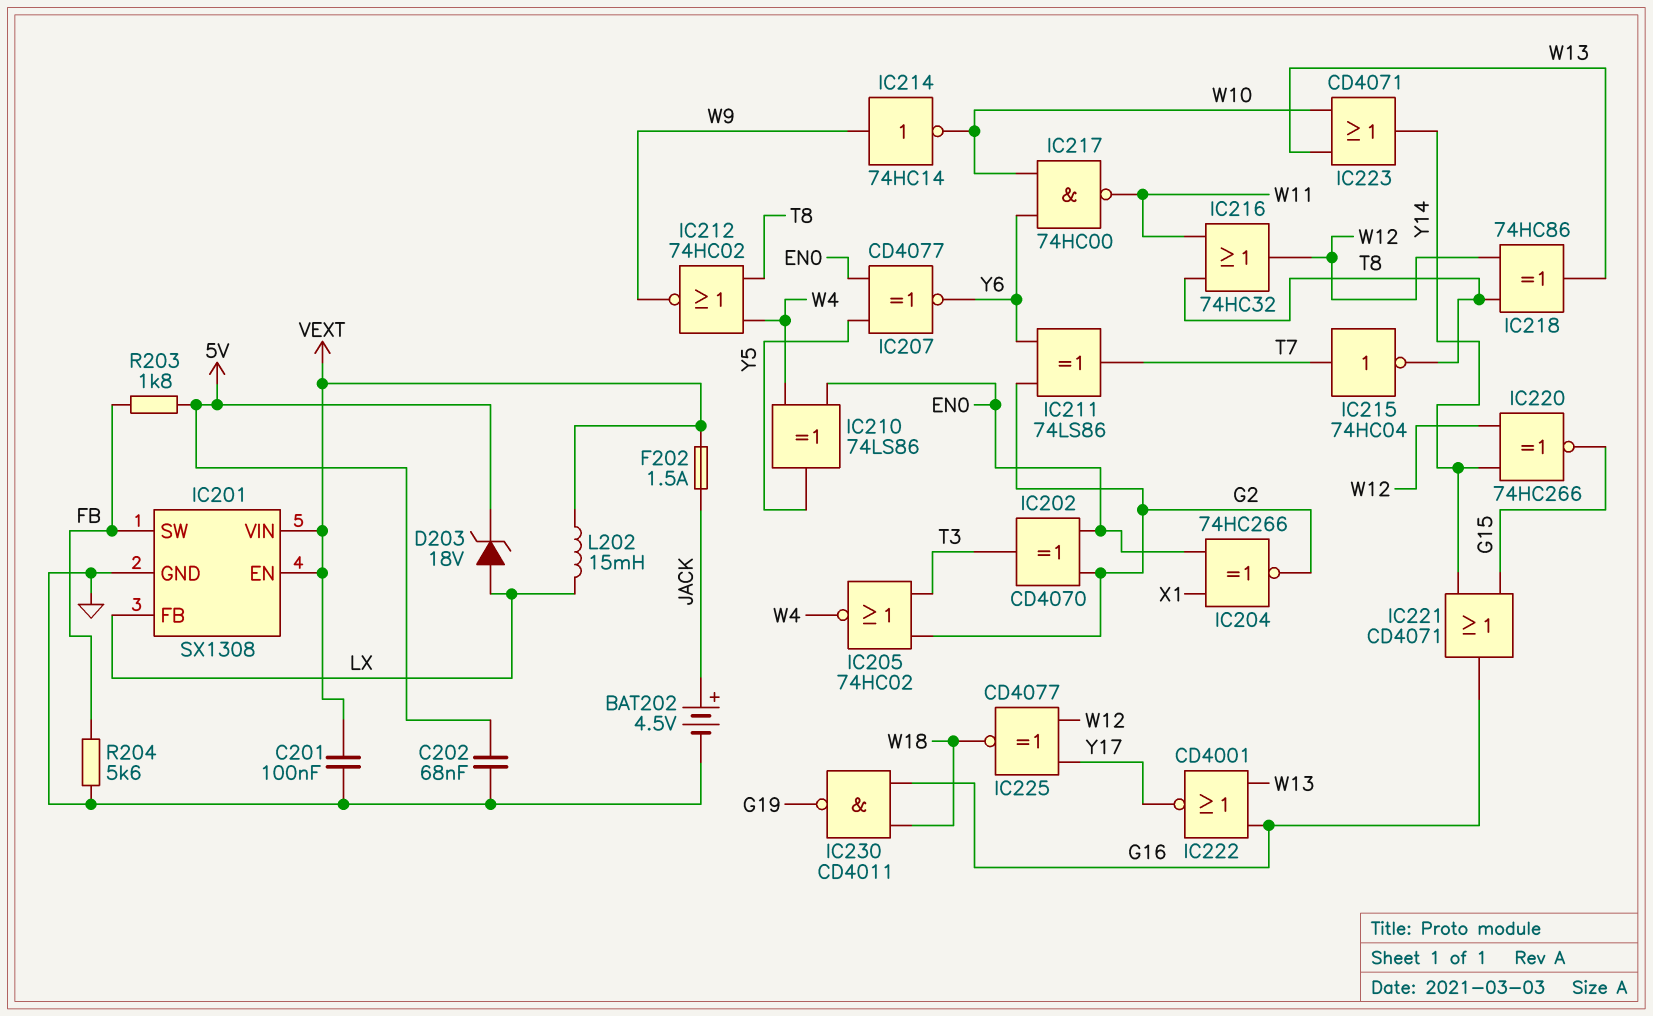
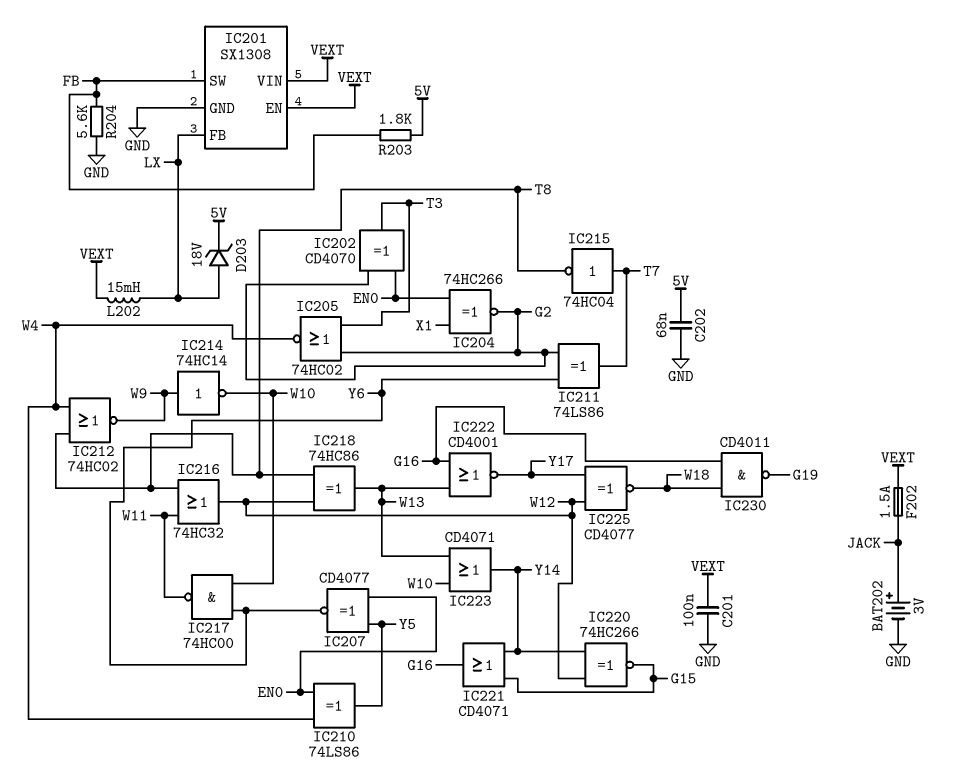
BAT202: 4.5V (plus JACK, minus GND) -> 3V (plus JACK, minus GND)

